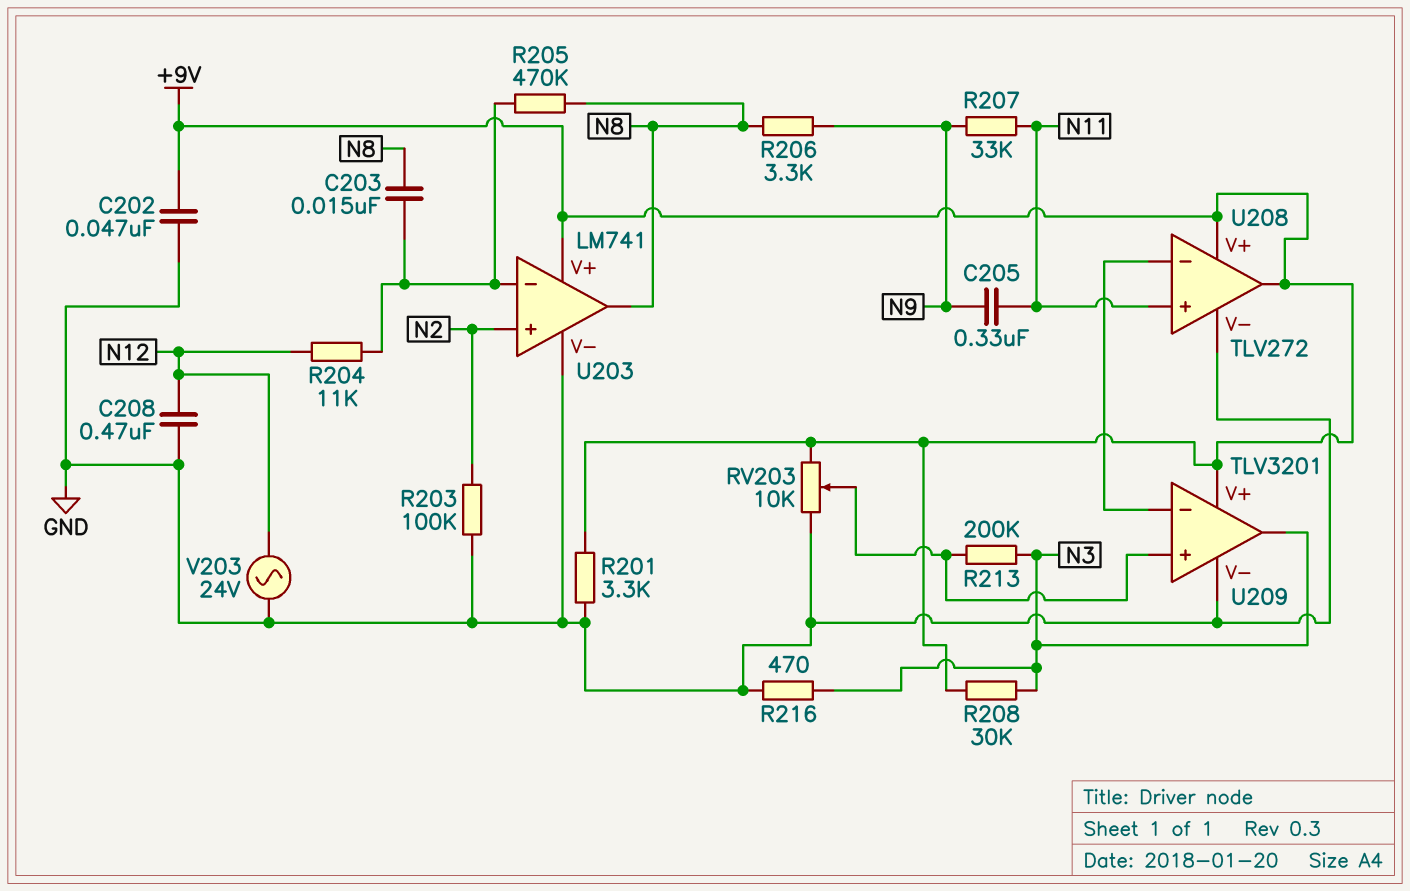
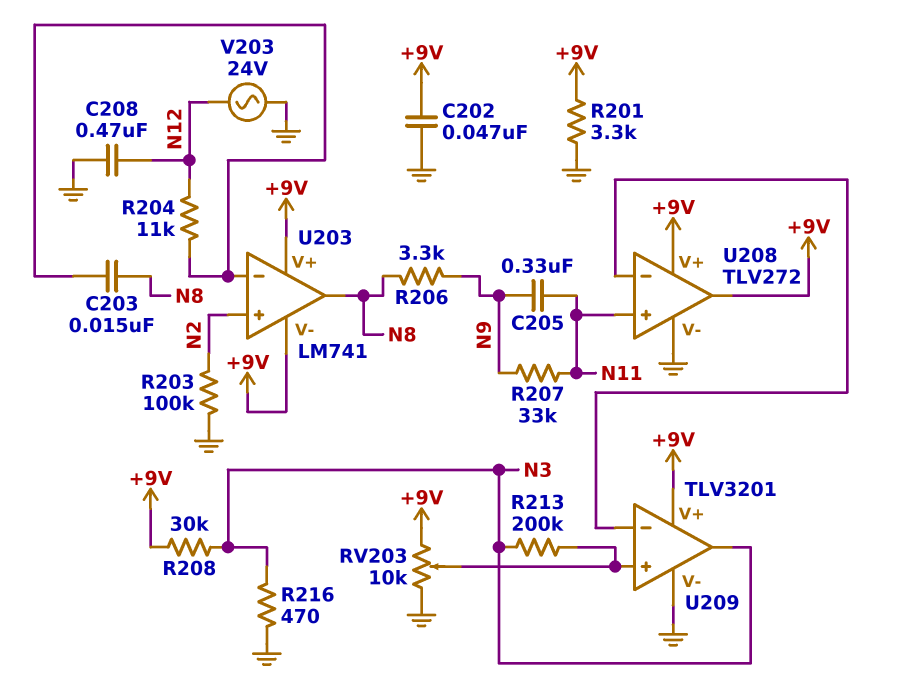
R205: 470k (N8, U203/in-) -> none
U203 pin V-: GND -> +9V

